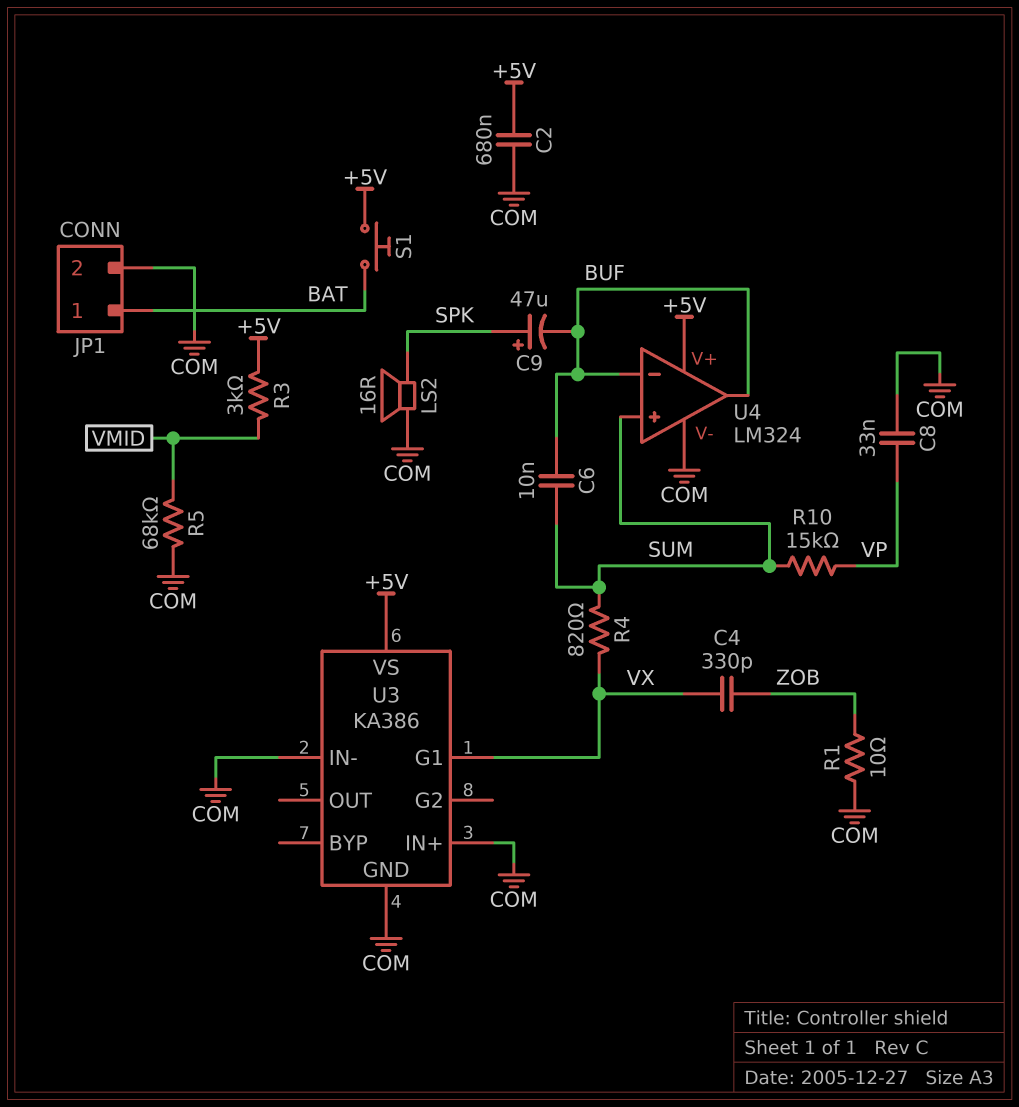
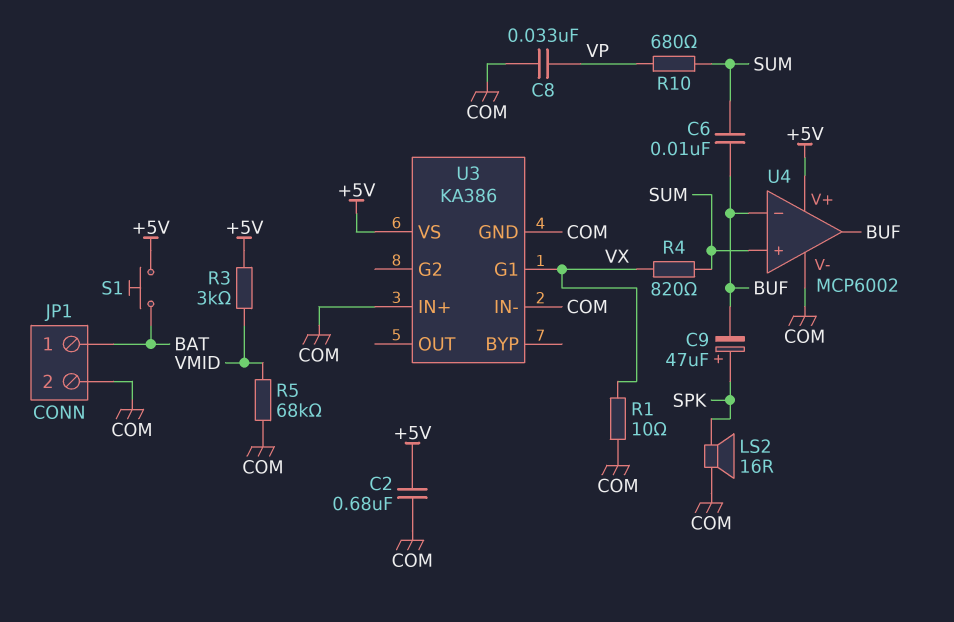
C4: 330pF (VX, ZOB) -> none
R1: 10 (COM, ZOB) -> 10 (COM, VX)
R10: 15k (SUM, VP) -> 680 (SUM, VP)
U4: LM324 -> MCP6002

